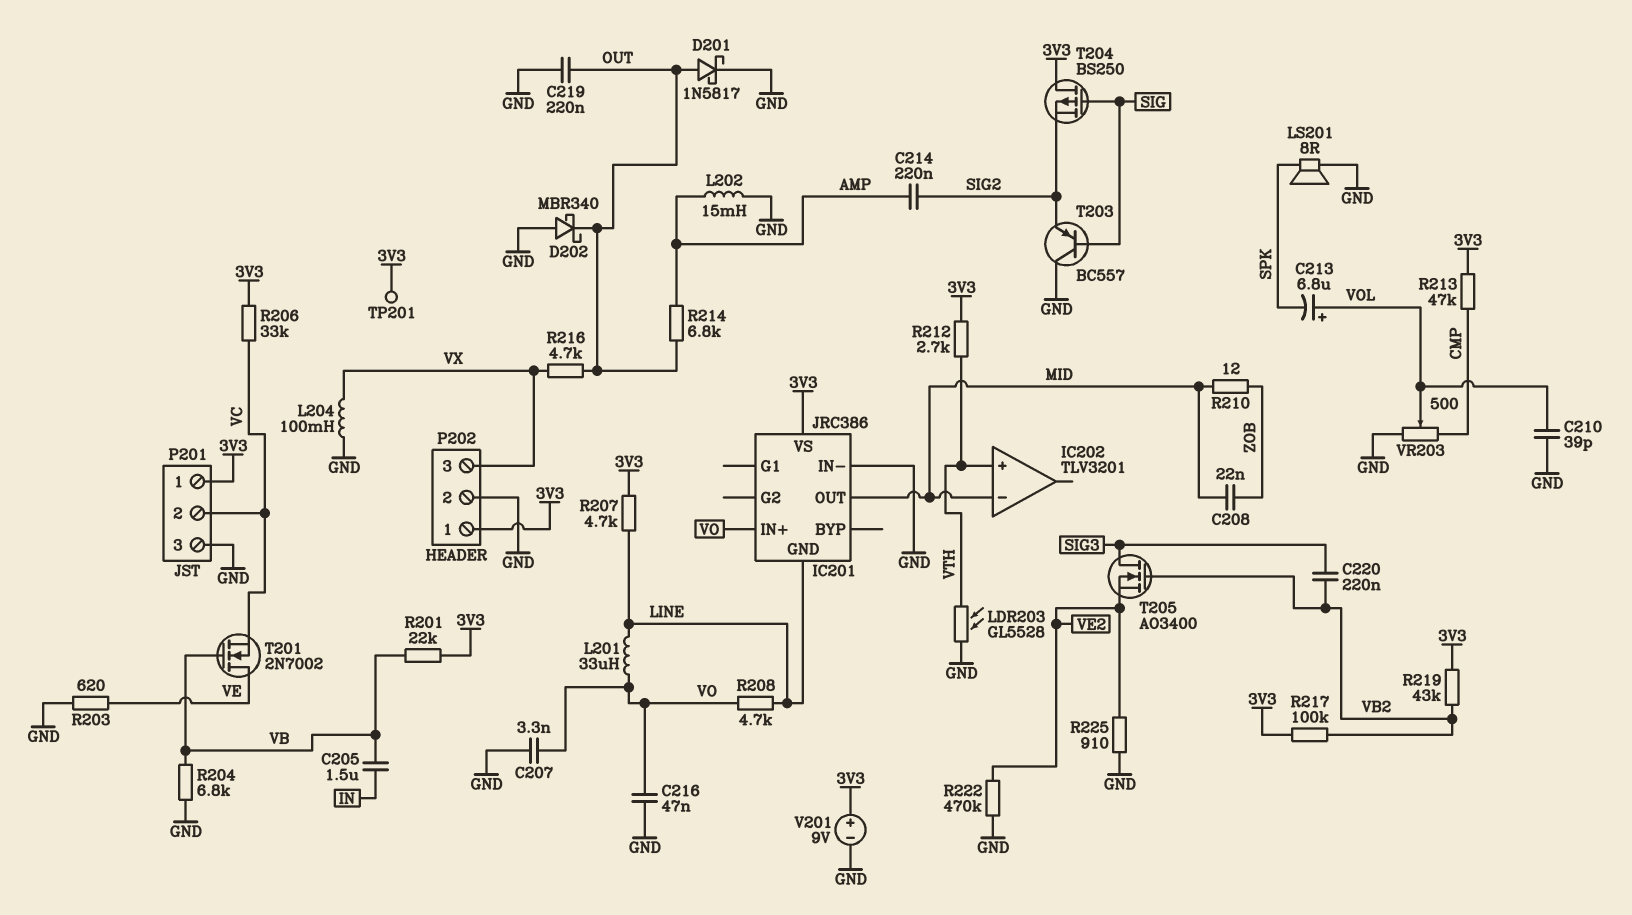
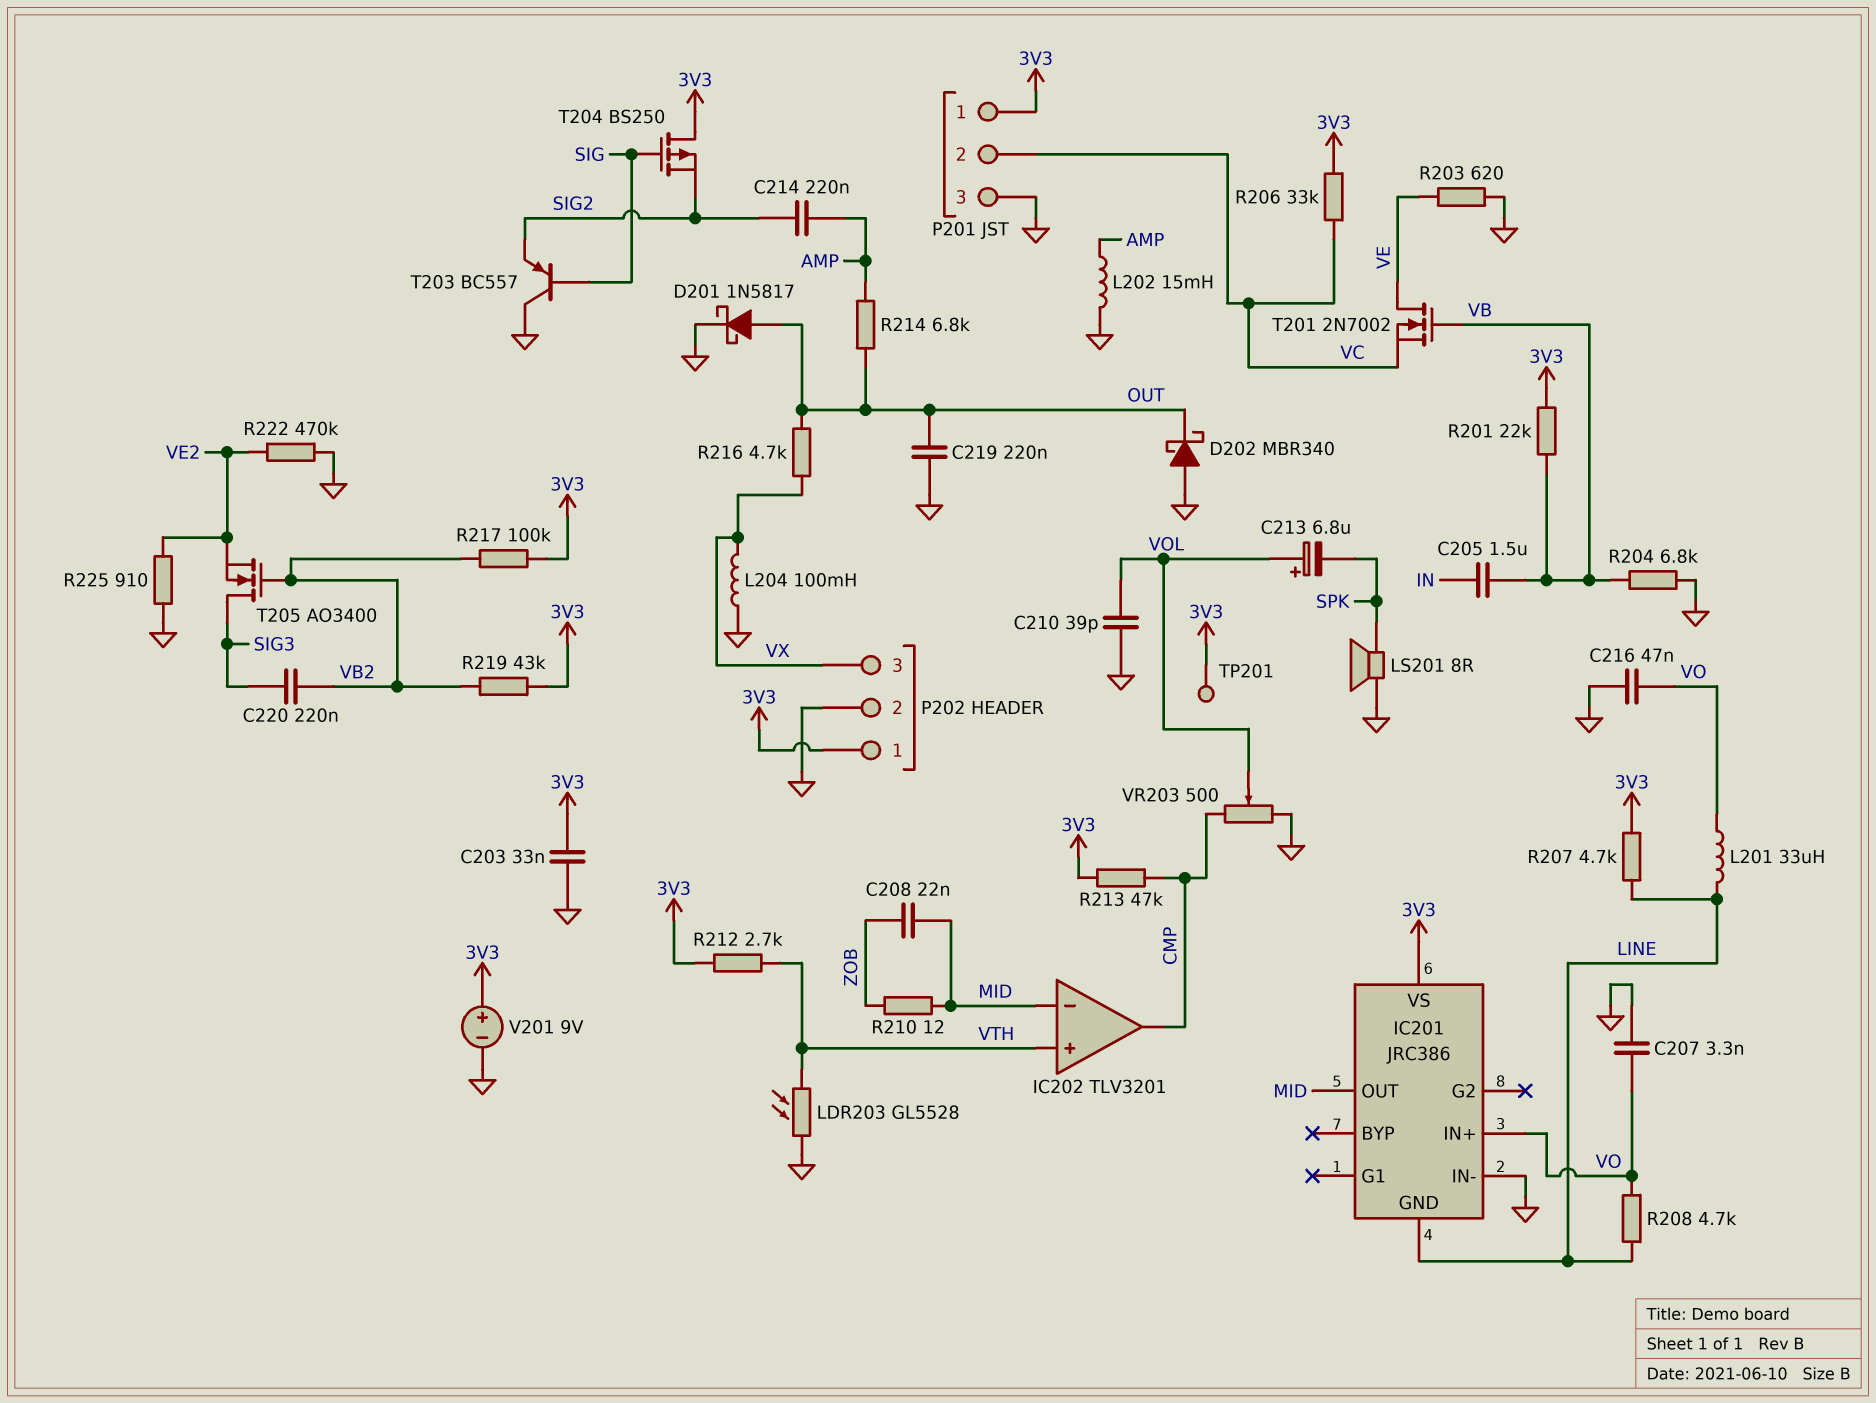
C203: none -> 33nF (3V3, GND)
IC202 pin out: none -> CMP

